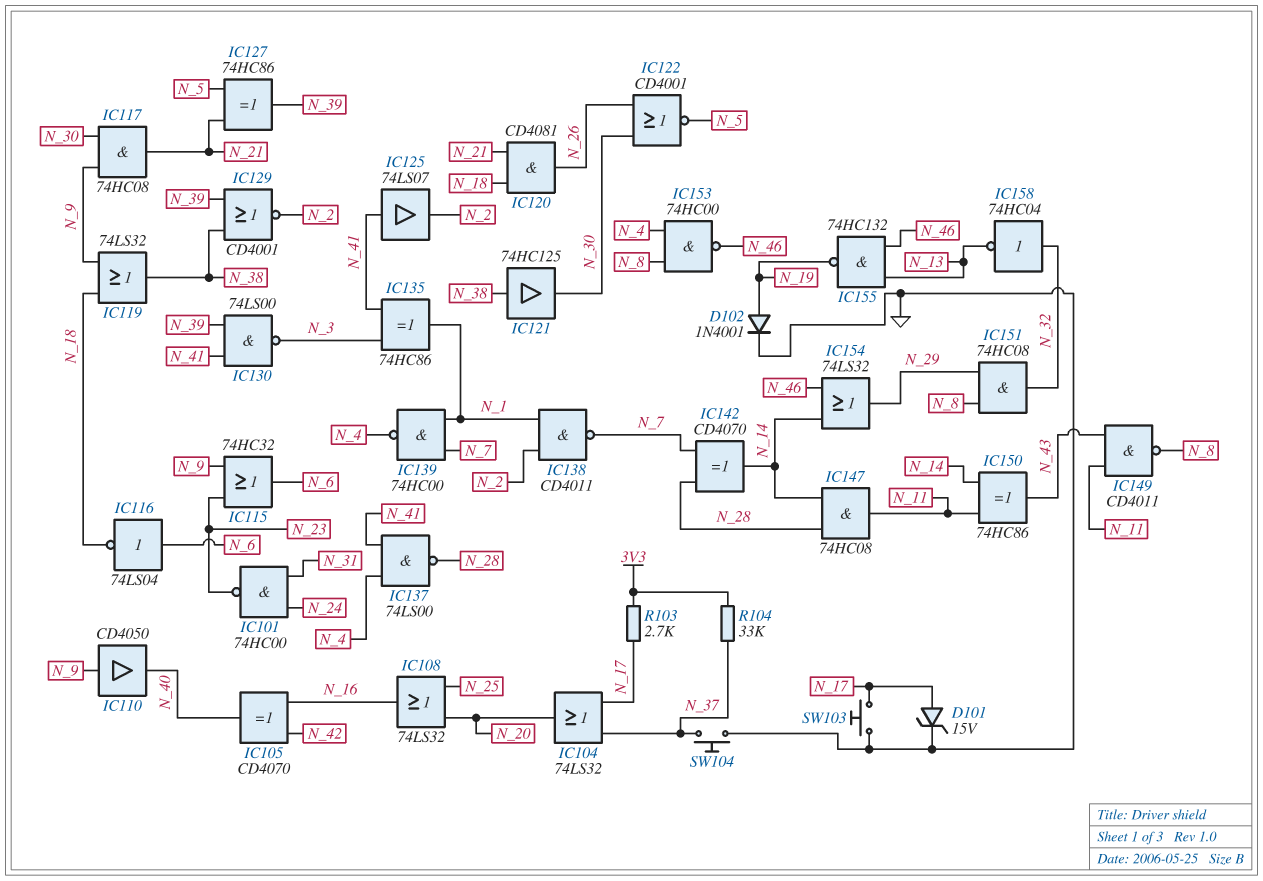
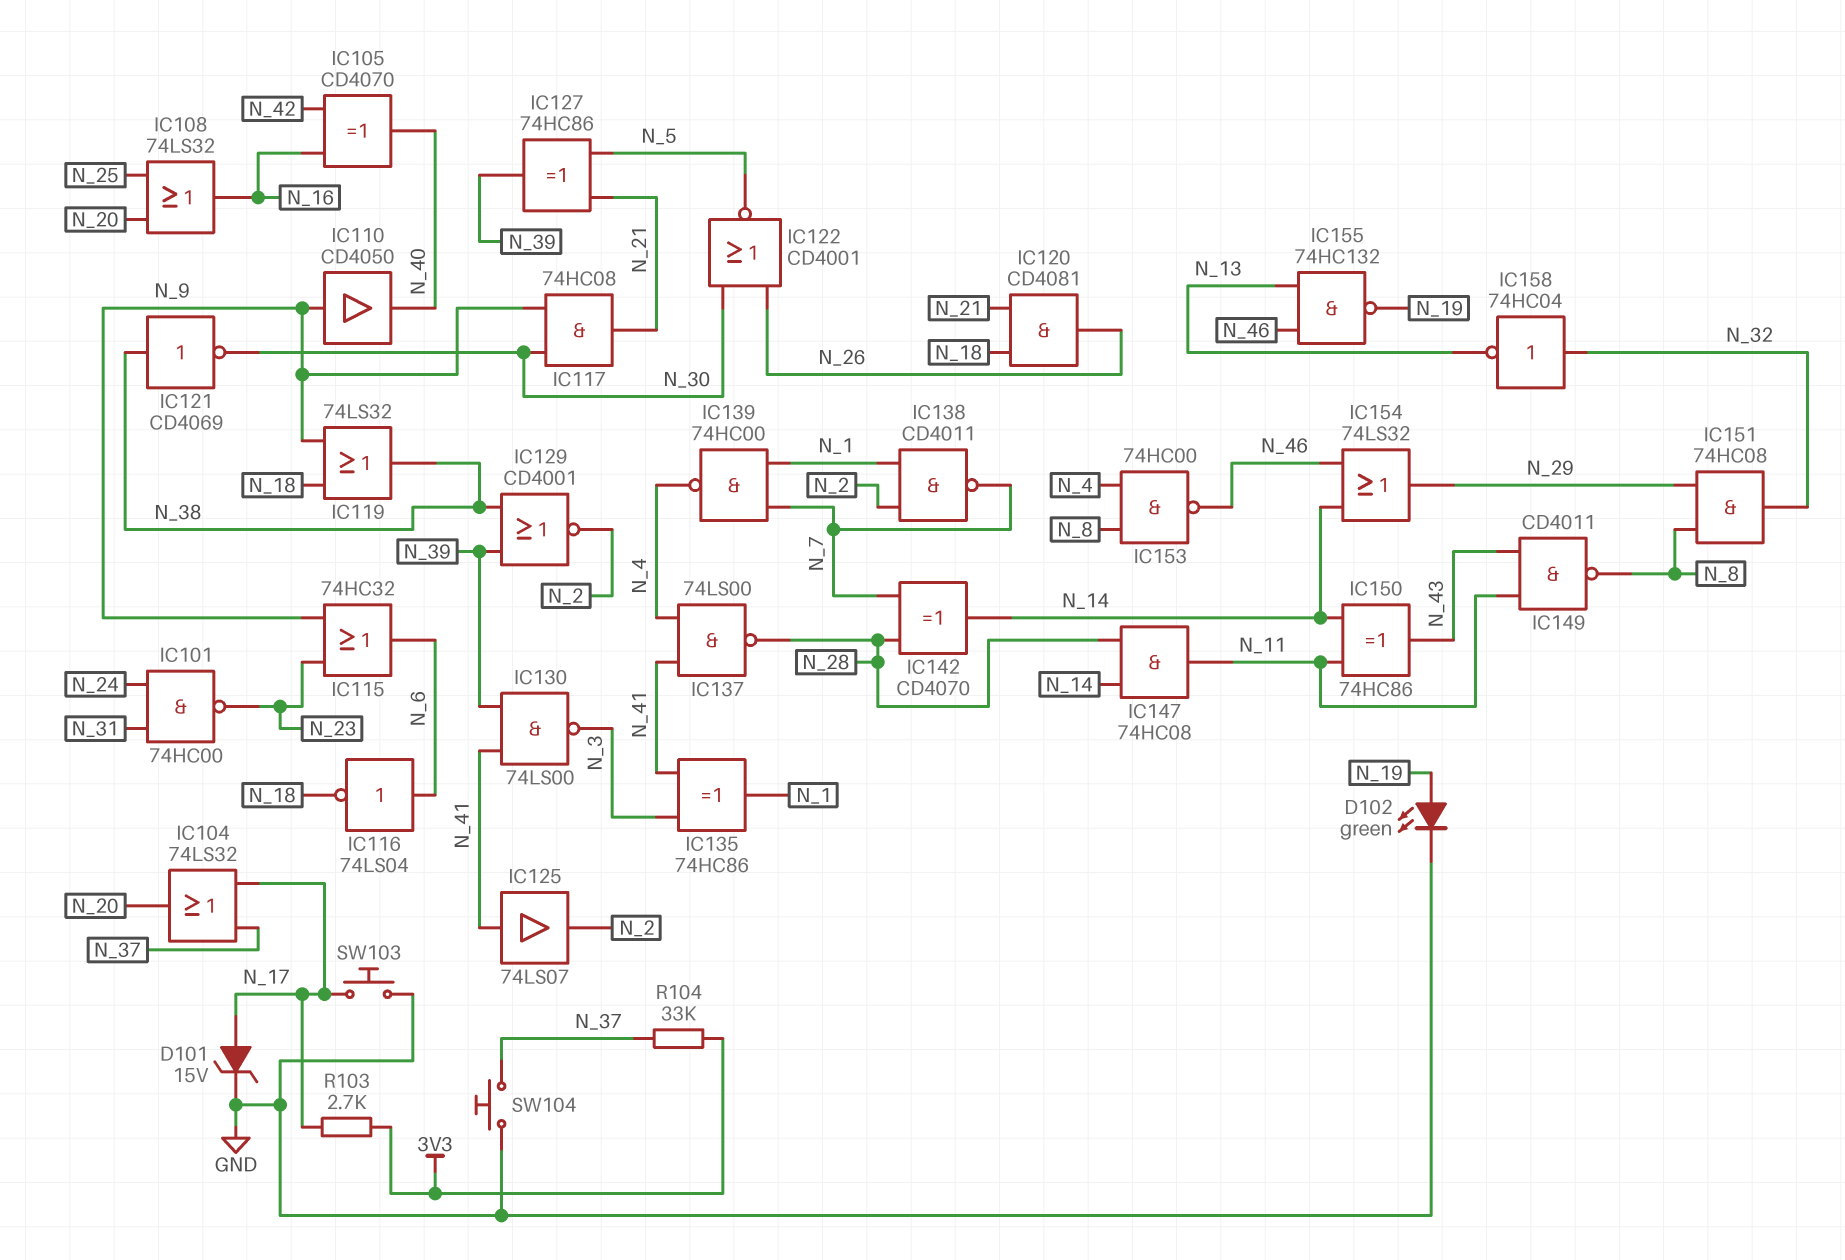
D102: diode 1N4001 (A N_19, K GND) -> LED green (A N_19, K GND)
IC121: buffer 74HC125 (in N_38, out N_30) -> NOT CD4069 (in N_38, out N_30)

